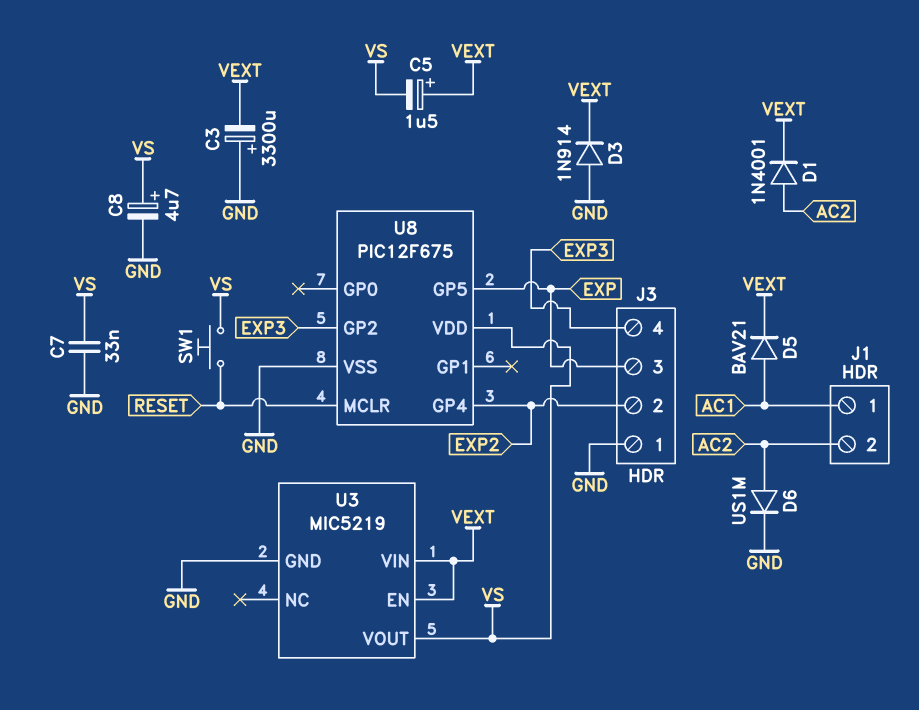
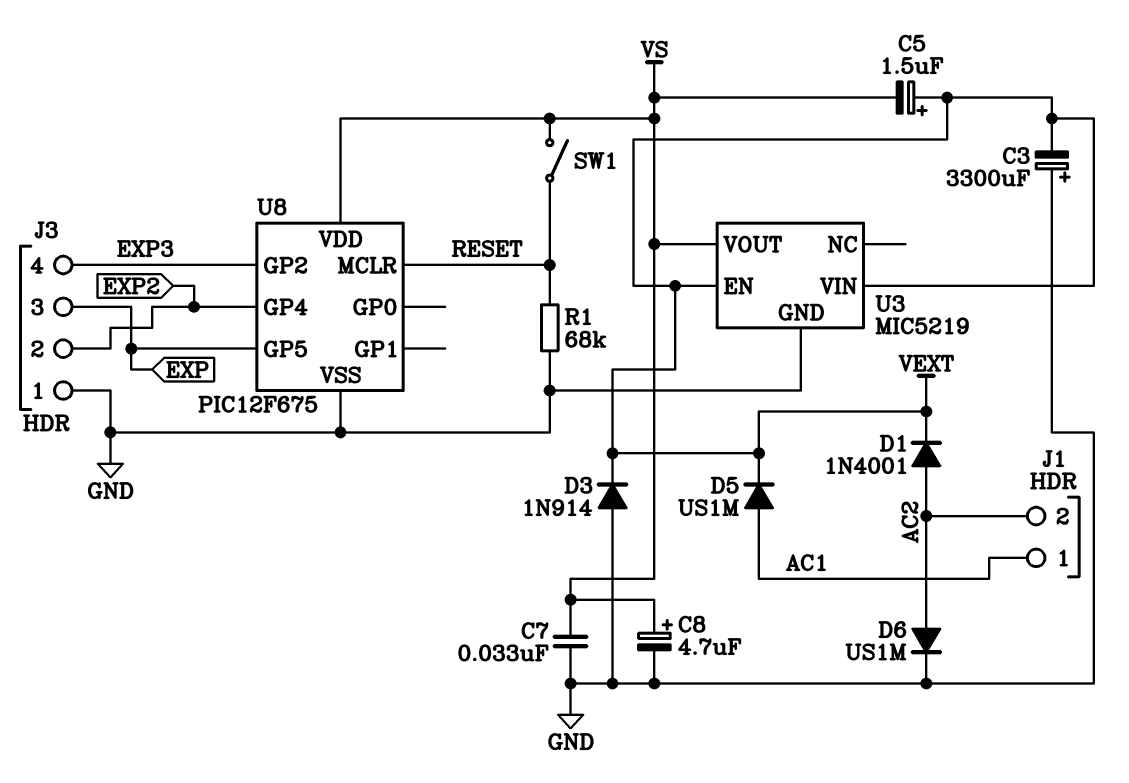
D5: diode BAV21 (A AC1, K VEXT) -> diode US1M (A AC1, K VEXT)
R1: none -> 68k (GND, RESET)
SW1: button (RESET, VS) -> switch (RESET, VS)

